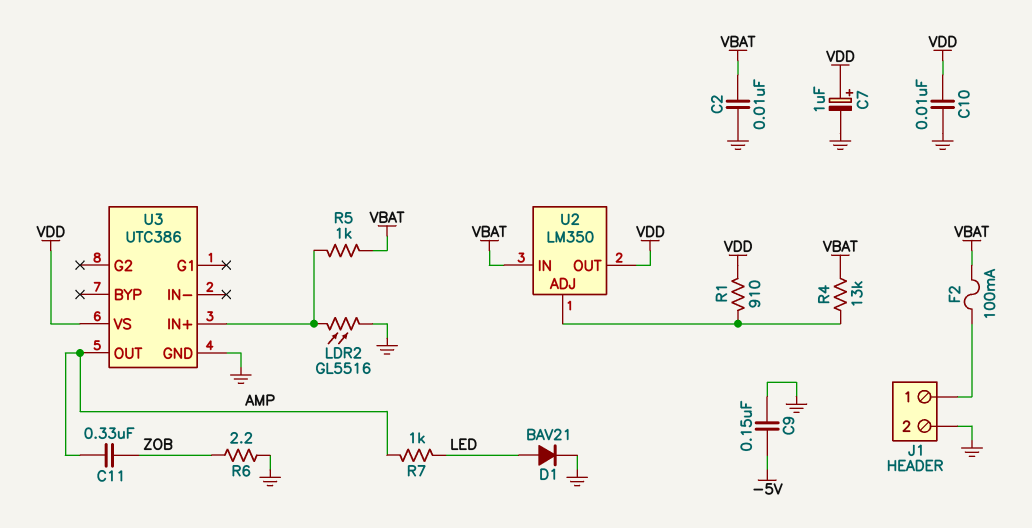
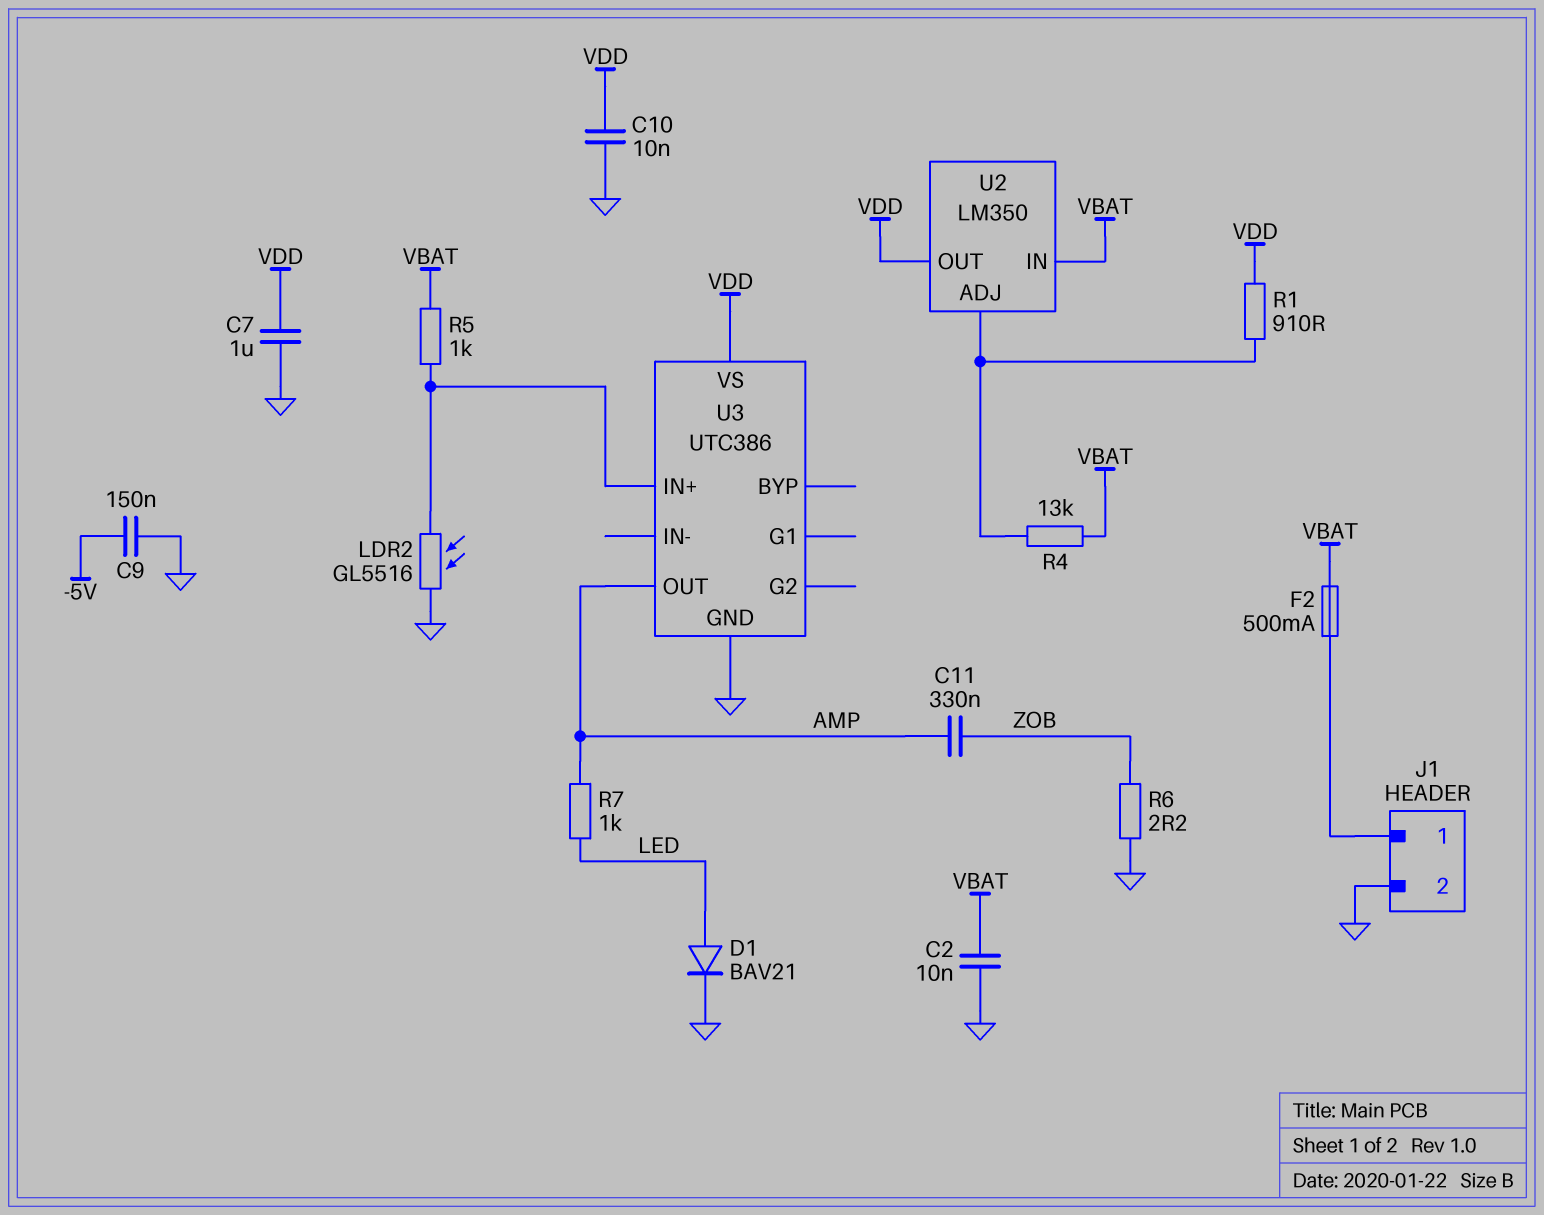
C7: 1uF (plus VDD, minus GND) -> 1uF (GND, VDD)
F2: 100mA (J1/1, VBAT) -> 500mA (J1/1, VBAT)

